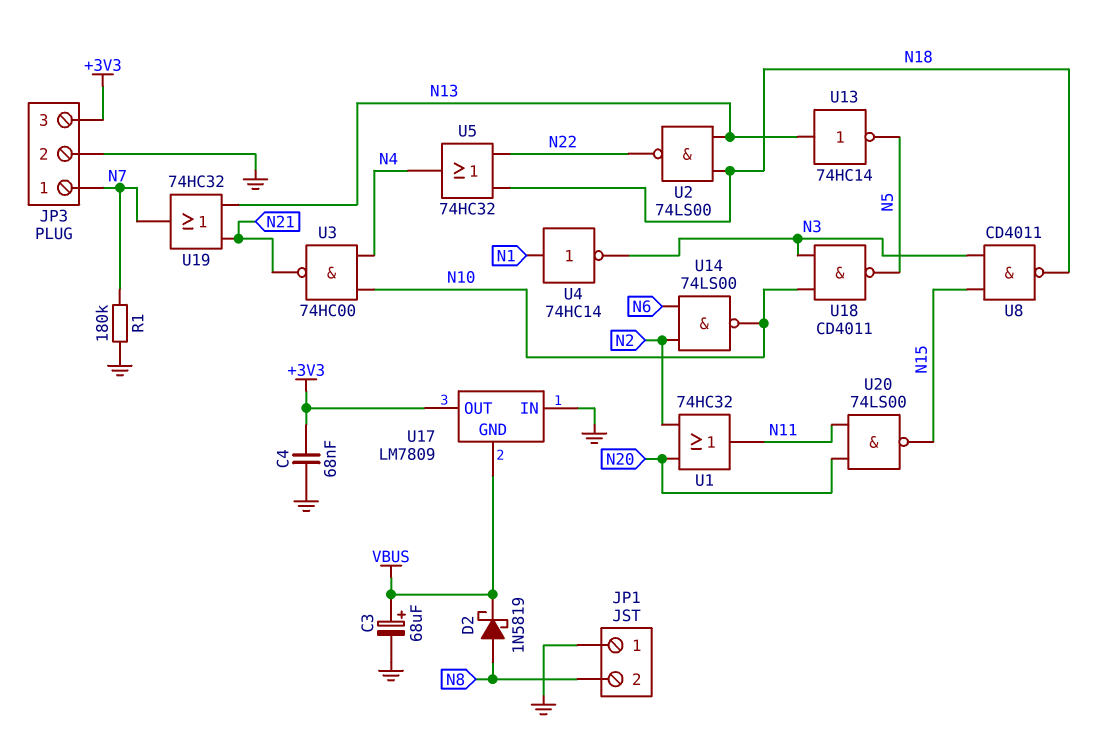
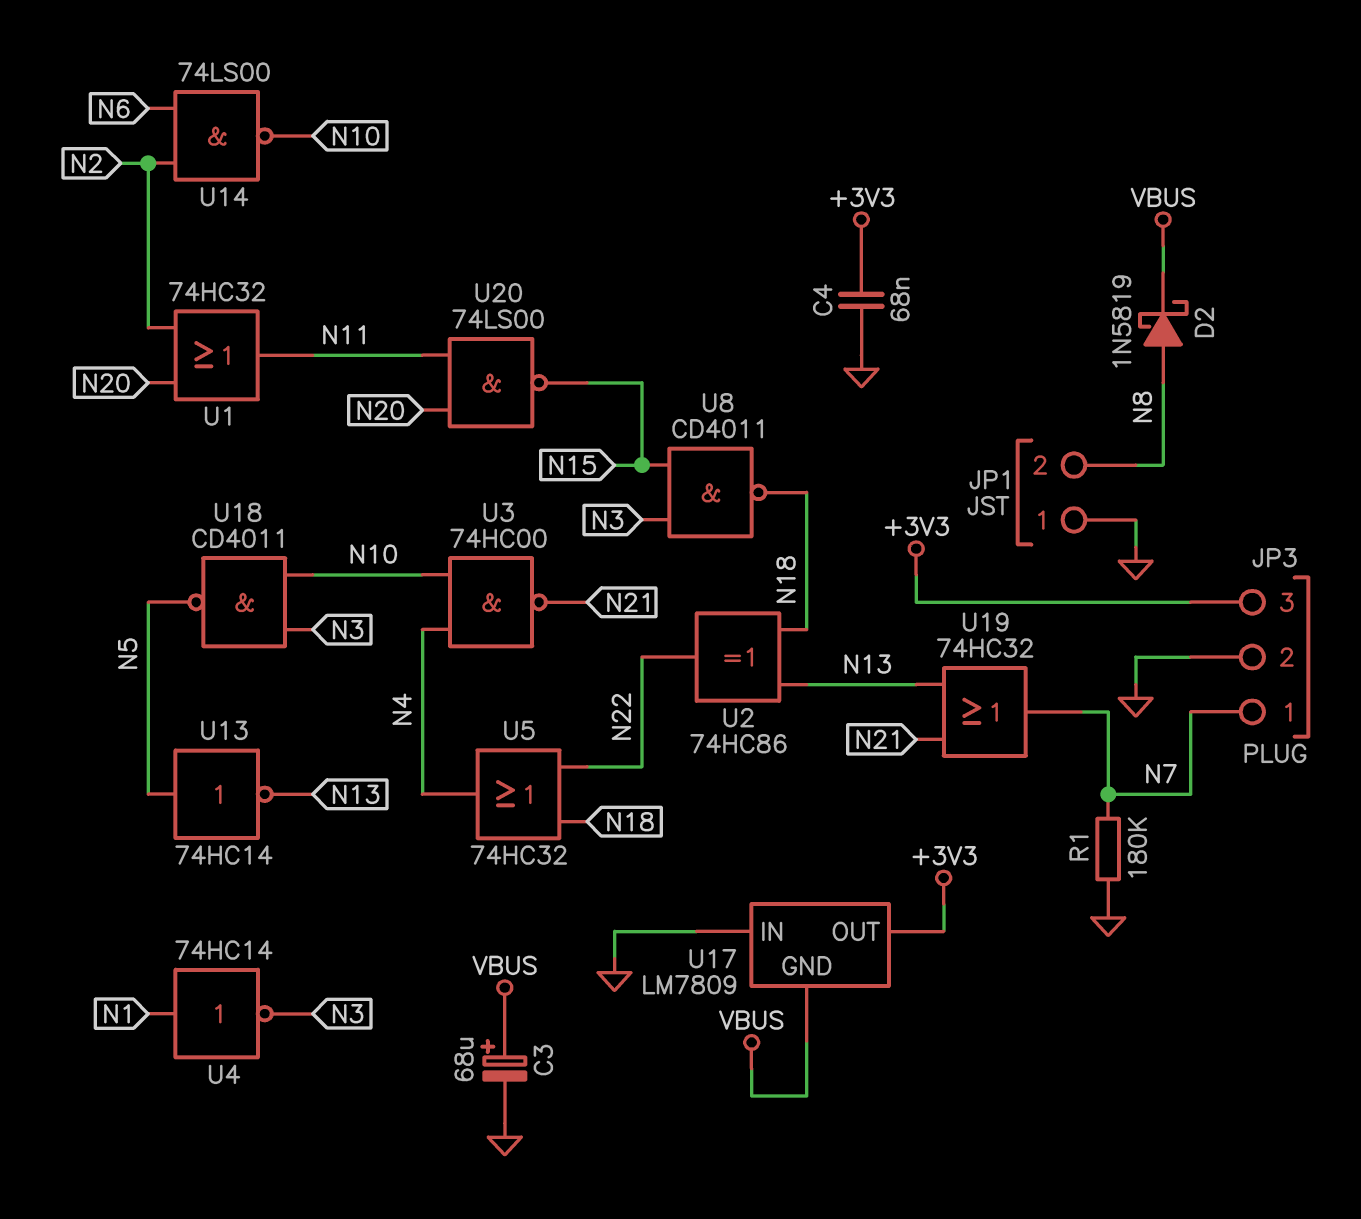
U2: NAND 74LS00 (in N13, in N18, out N22) -> XOR 74HC86 (in N13, in N18, out N22)
U13: NOT 74HC14 (in N13, out N5) -> NOT 74HC14 (in N5, out N13)

